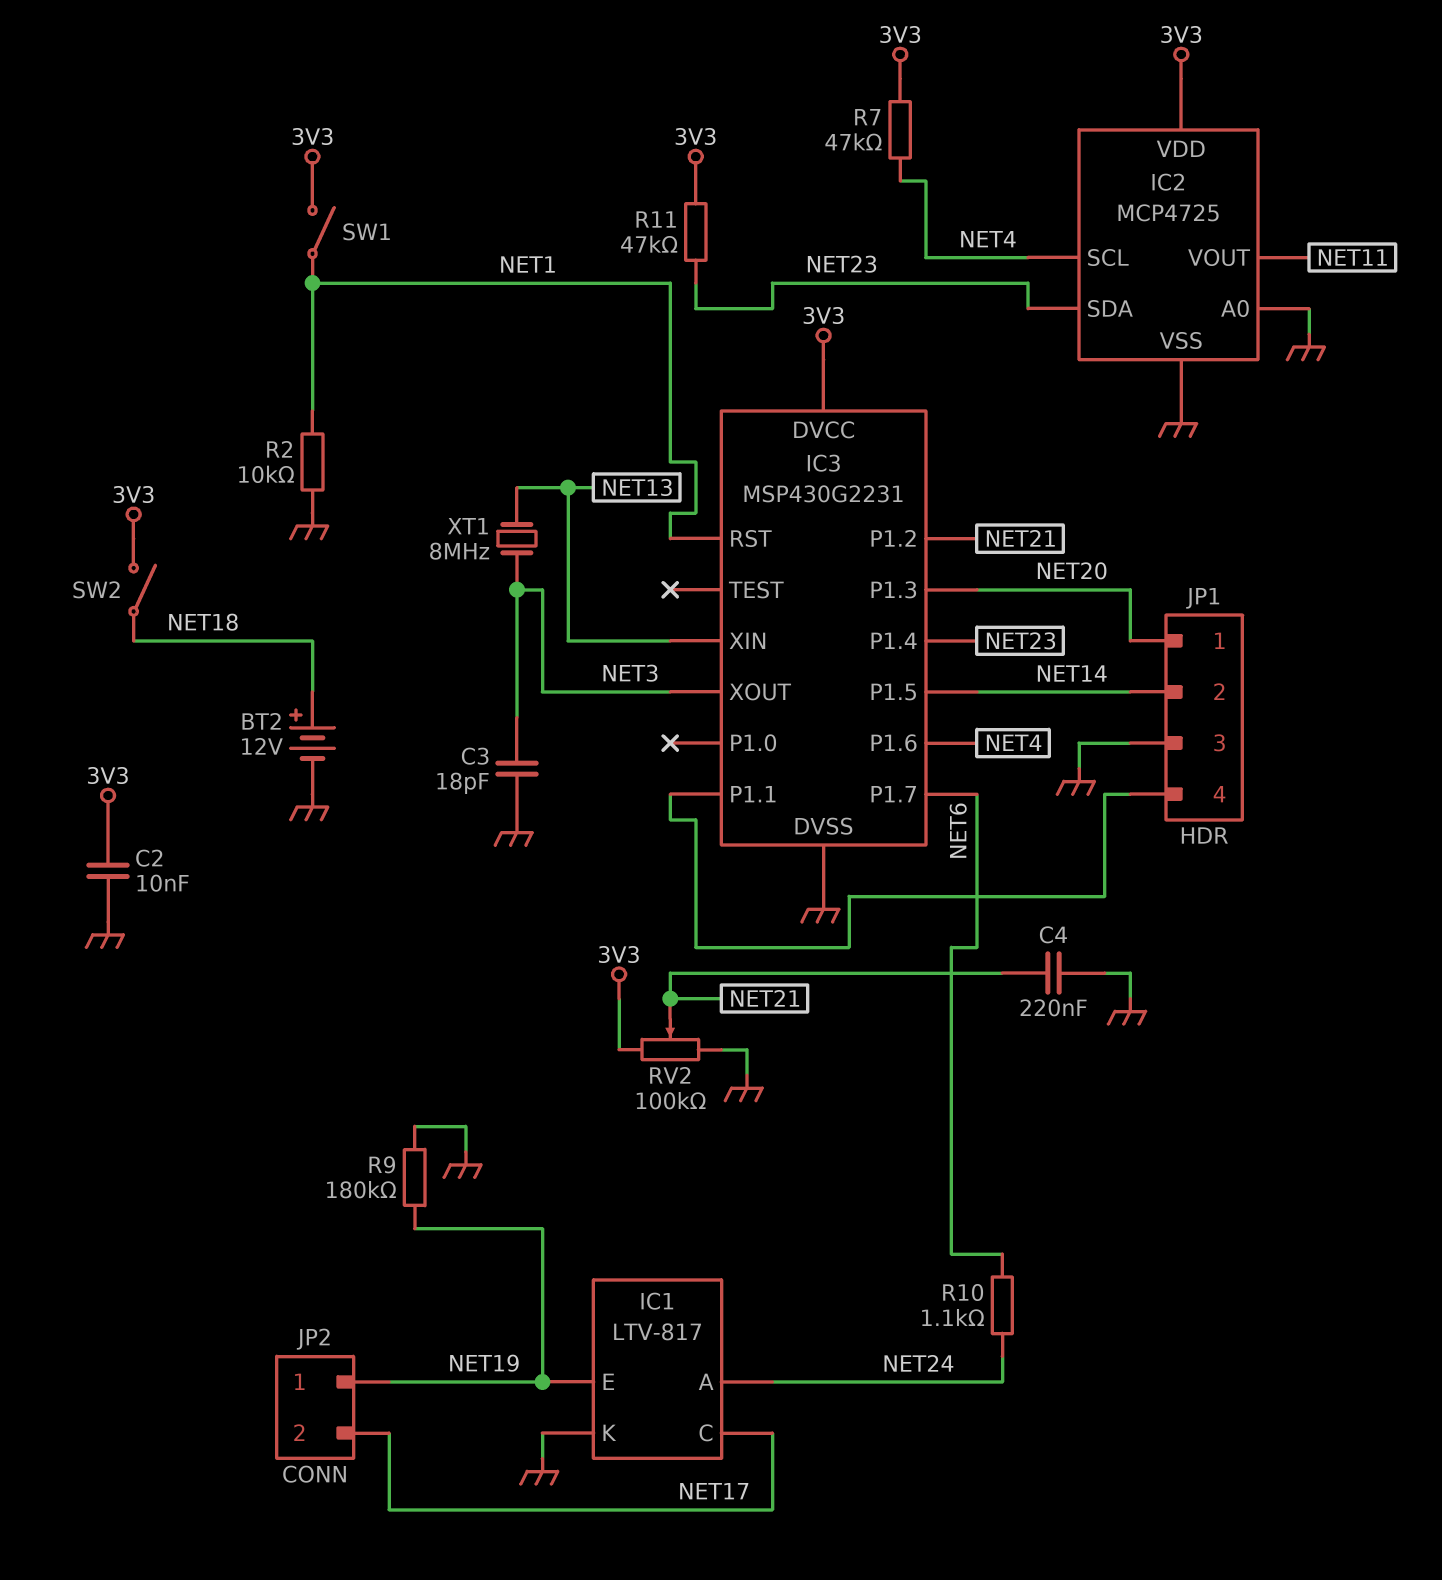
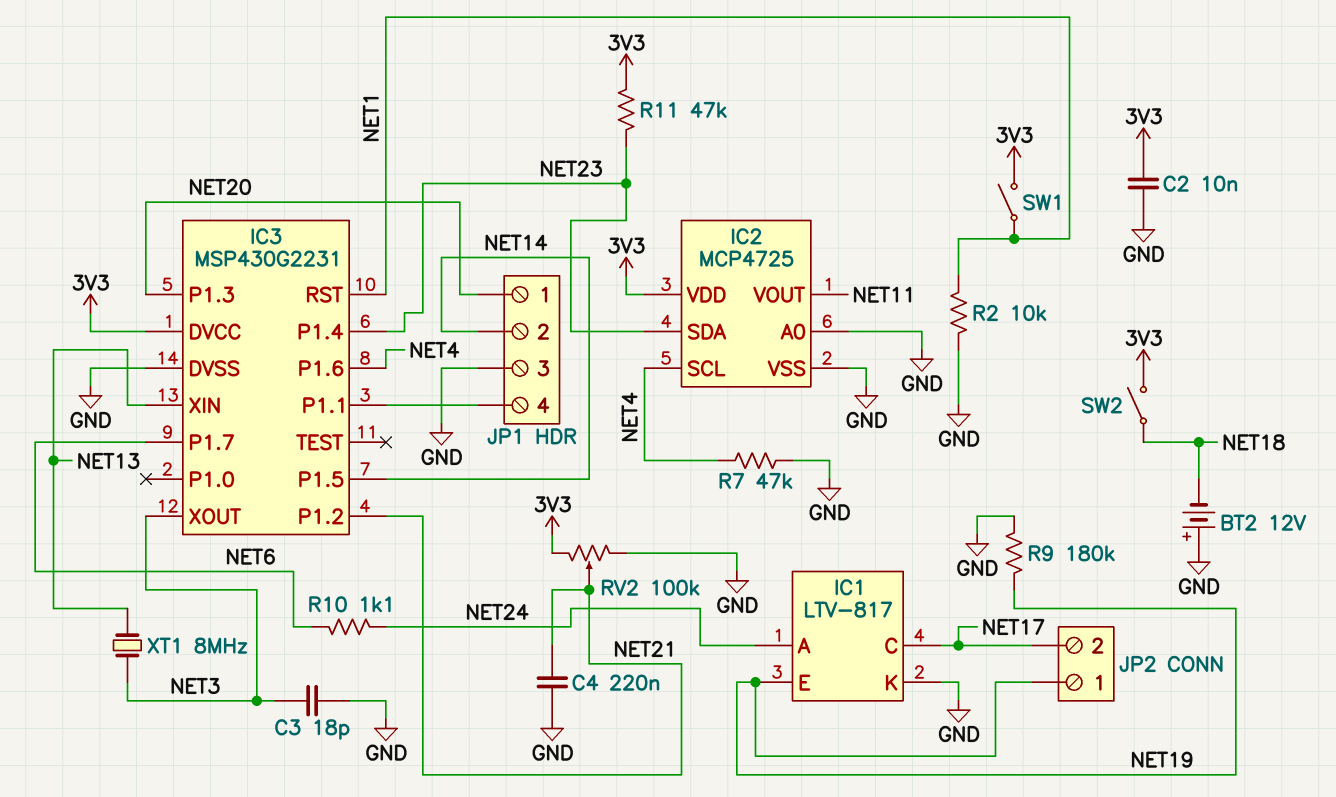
BT2: 12V (plus NET18, minus GND) -> 12V (plus GND, minus NET18)
R7: 47k (3V3, NET4) -> 47k (GND, NET4)

